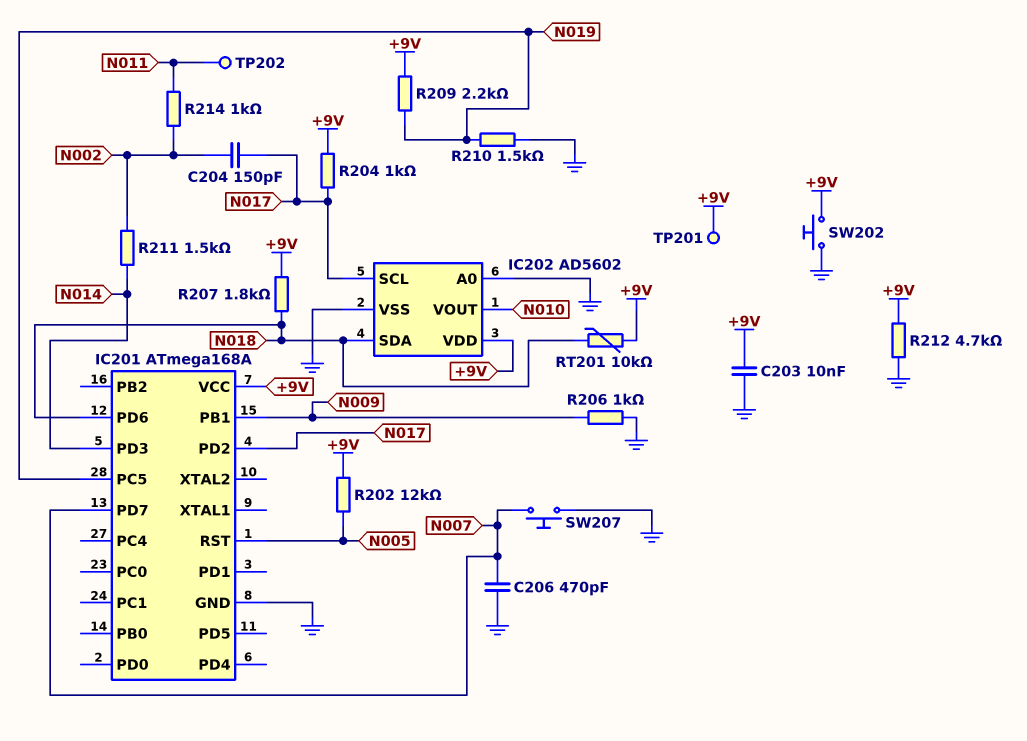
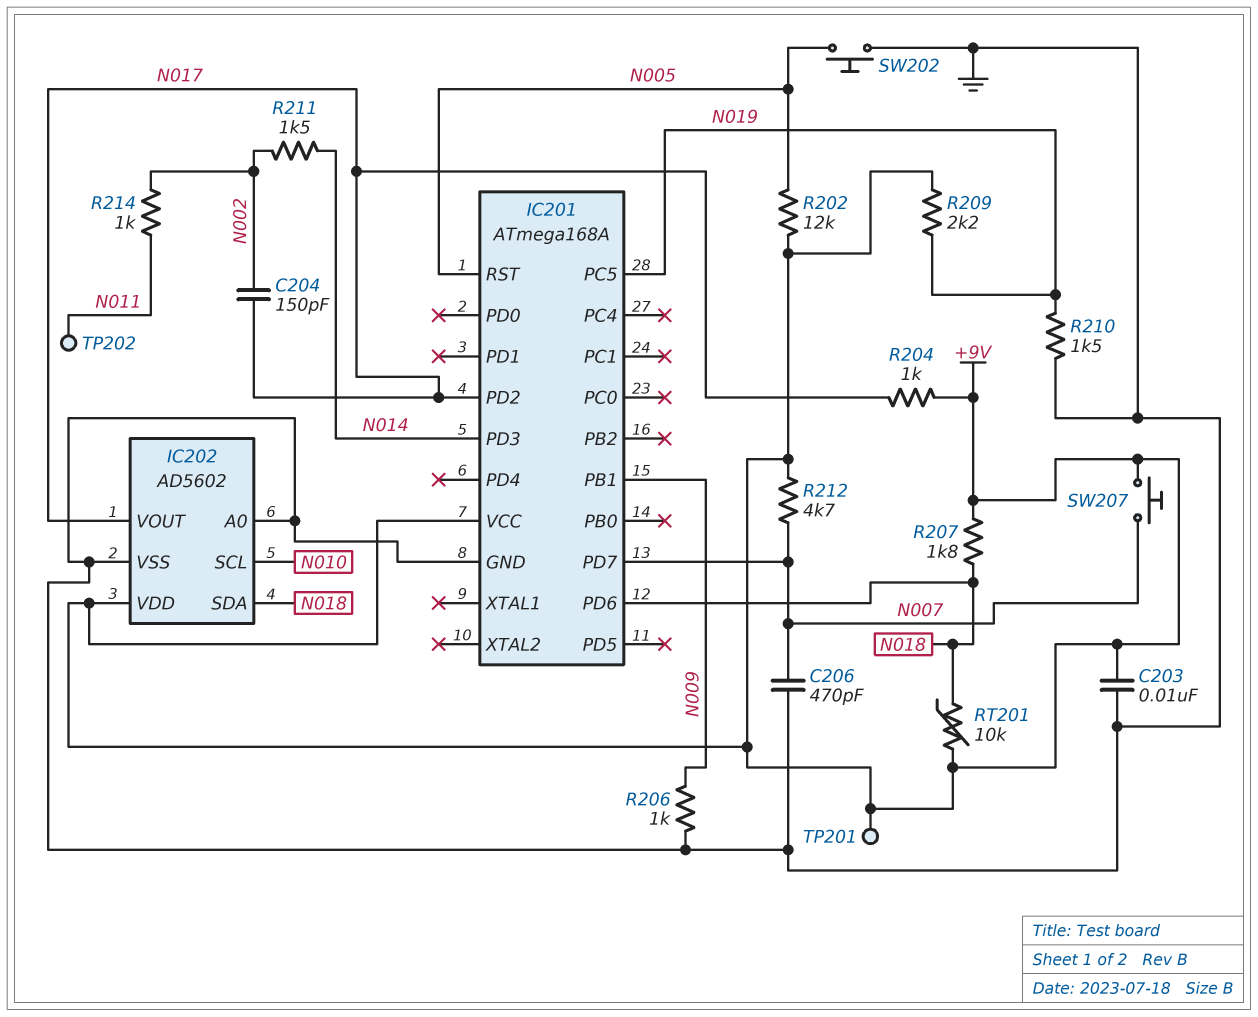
IC202 pin SCL: N017 -> N010
IC202 pin VOUT: N010 -> N017
R212: 4.7k (+9V, GND) -> 4.7k (+9V, N007)
SW202: button (+9V, GND) -> button (GND, N005)
SW207: button (GND, N007) -> button (+9V, N007)

